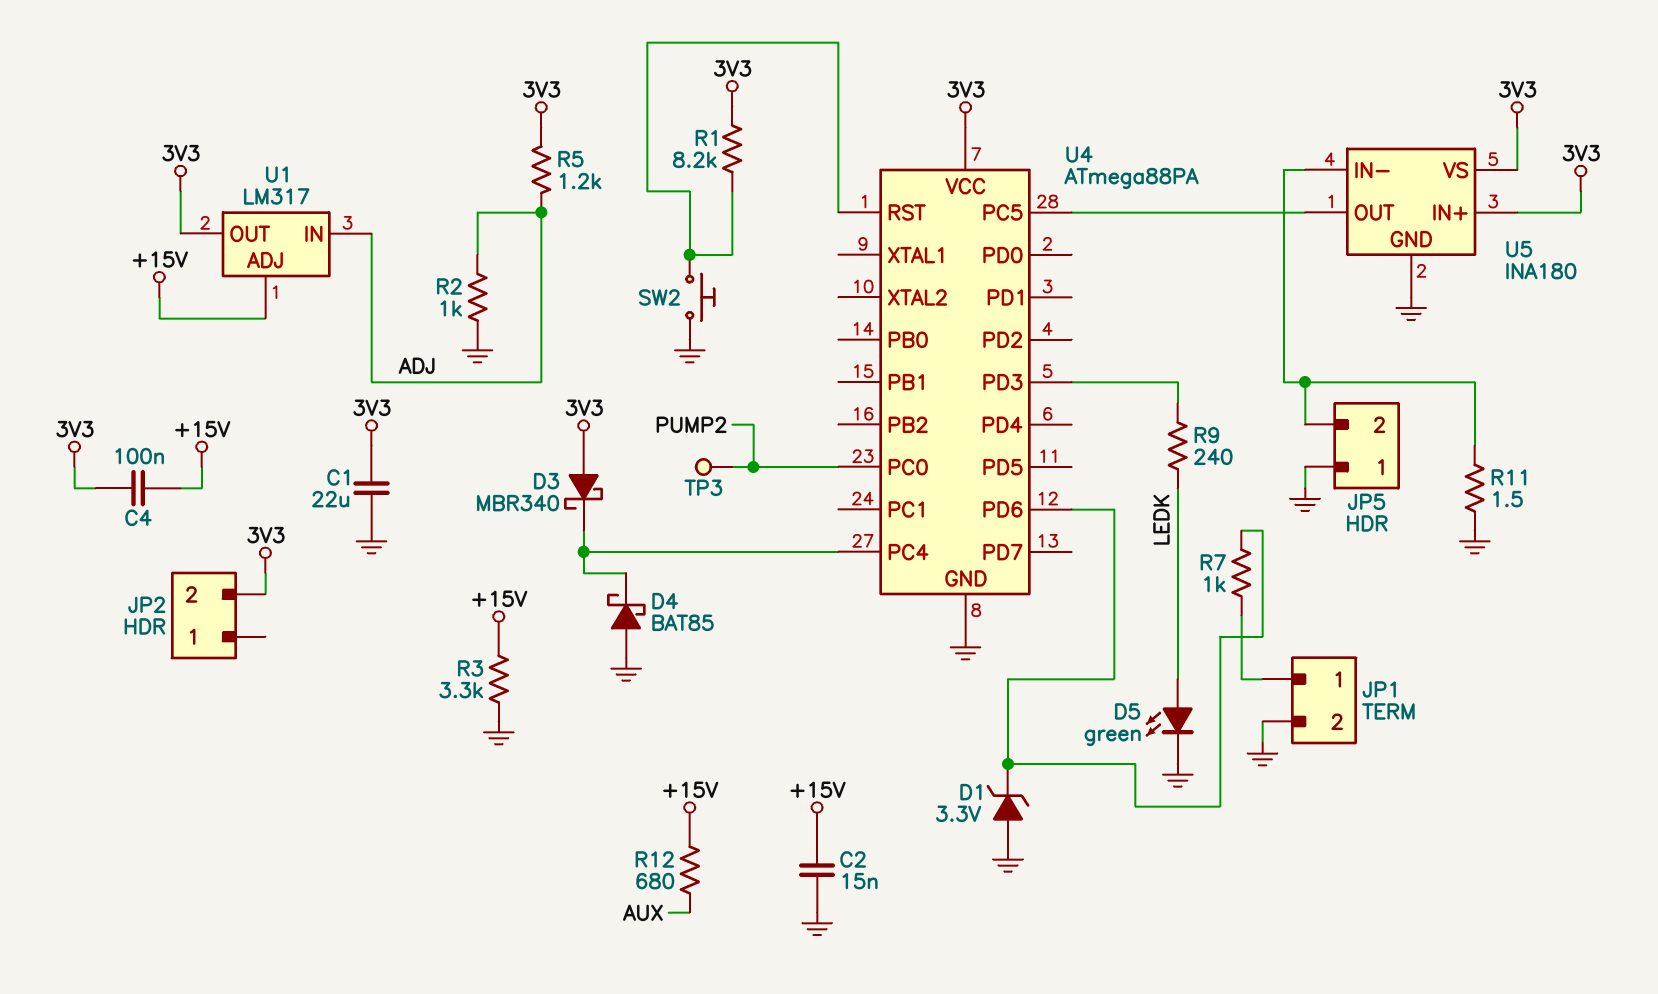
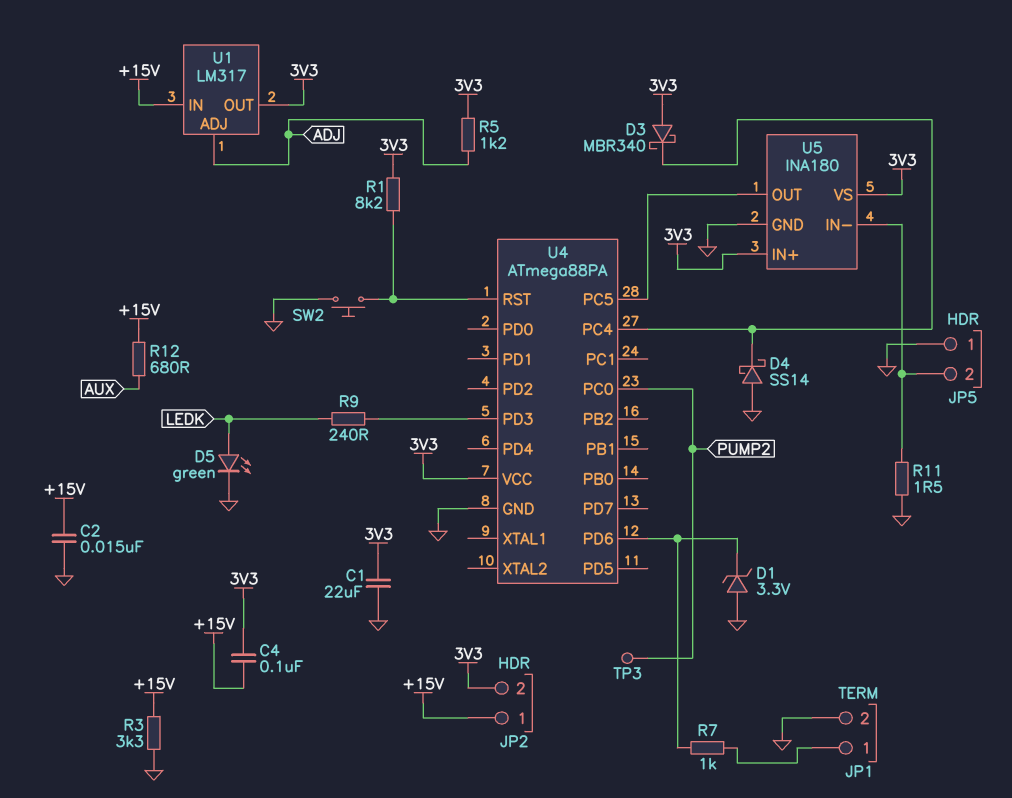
D4: schottky BAT85 (A GND, K U4/PC4) -> schottky SS14 (A GND, K U4/PC4)
JP2 pin 1: none -> +15V
R2: 1k (ADJ, GND) -> none
U1 pin ADJ: +15V -> ADJ
U1 pin IN: ADJ -> +15V

